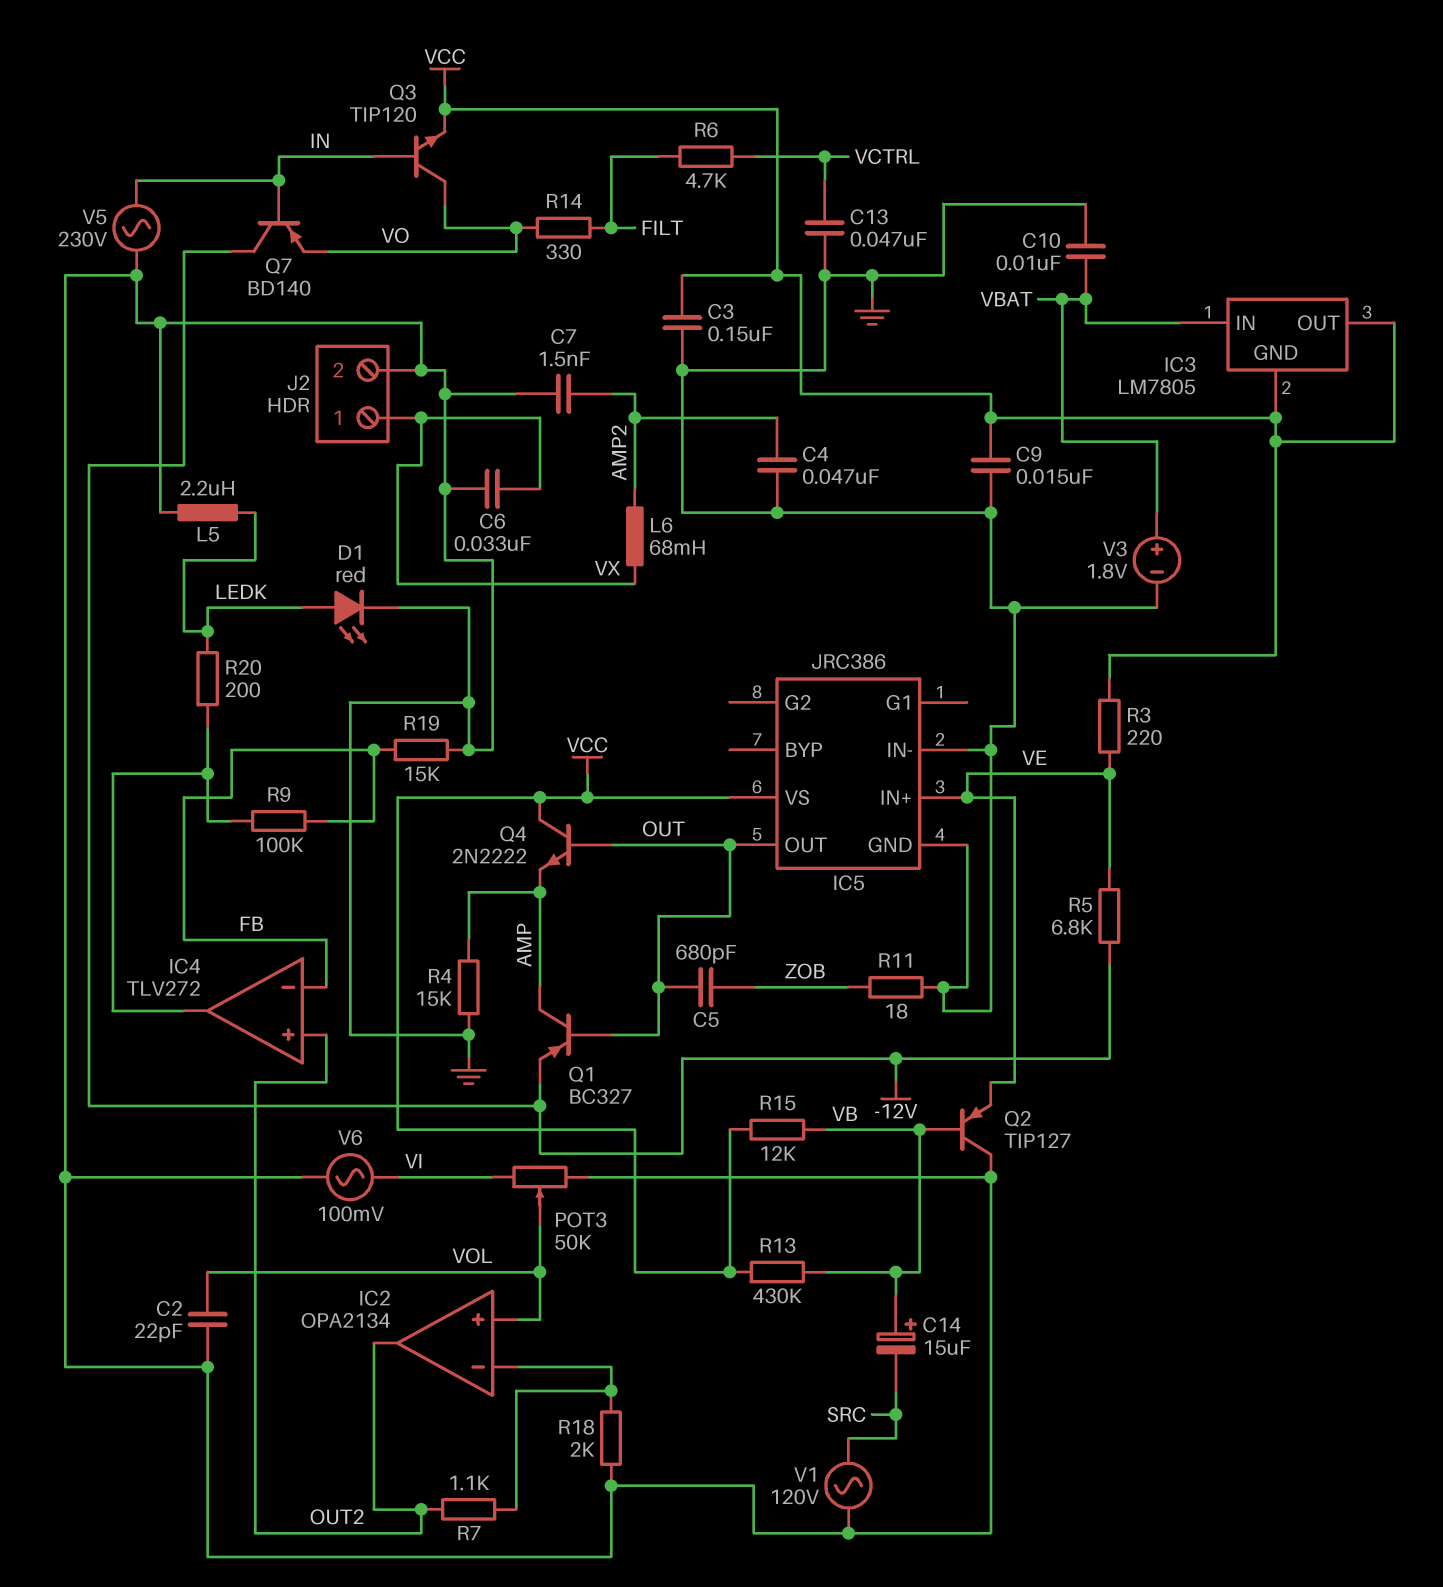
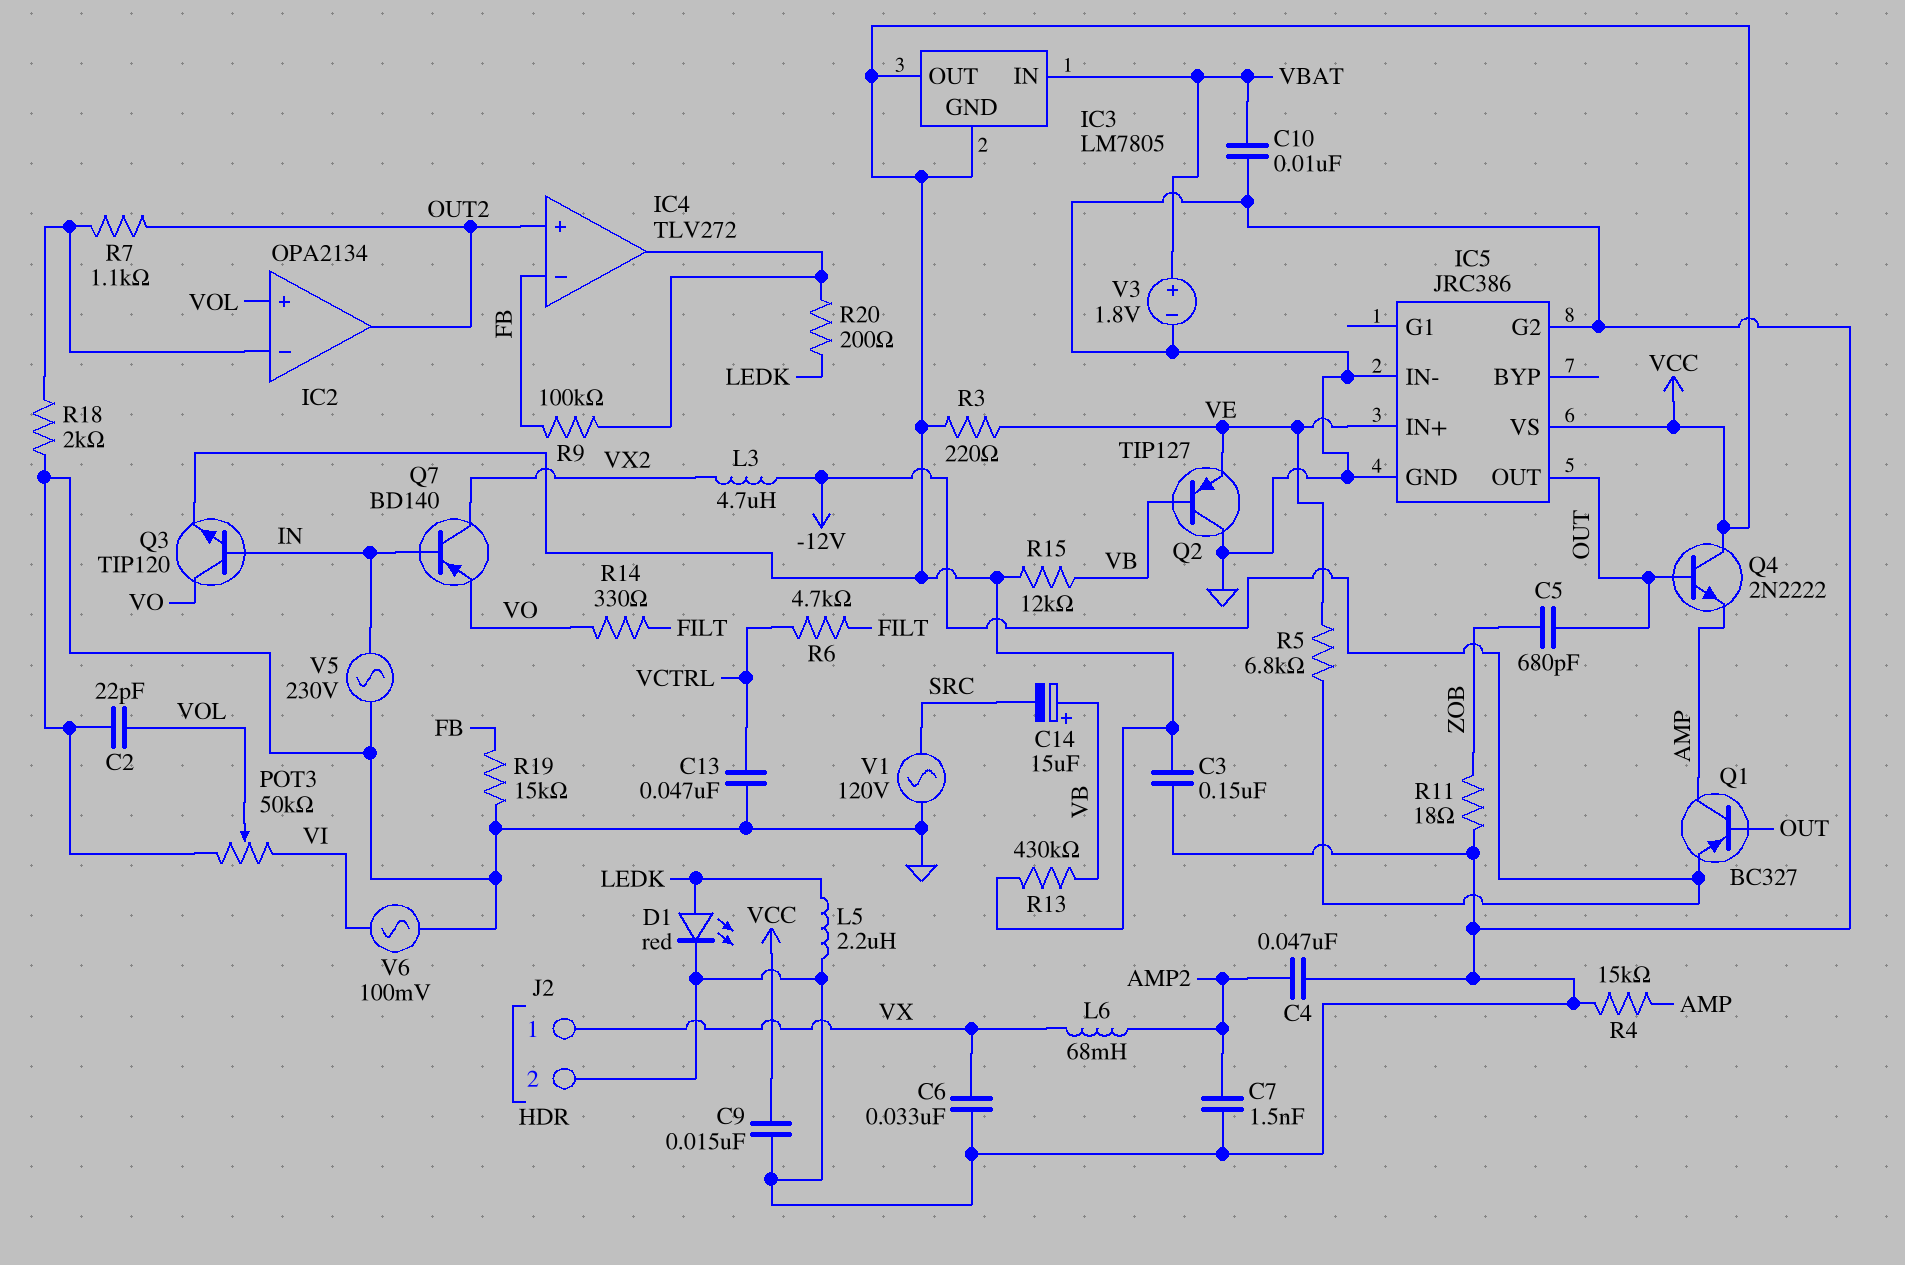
IC5 pin G2: none -> GND
L3: none -> 4.7uH (-12V, VX2)
Q7: PNP BD140 (B IN, C -12V, E VO) -> PNP BD140 (B IN, C VX2, E VO)

